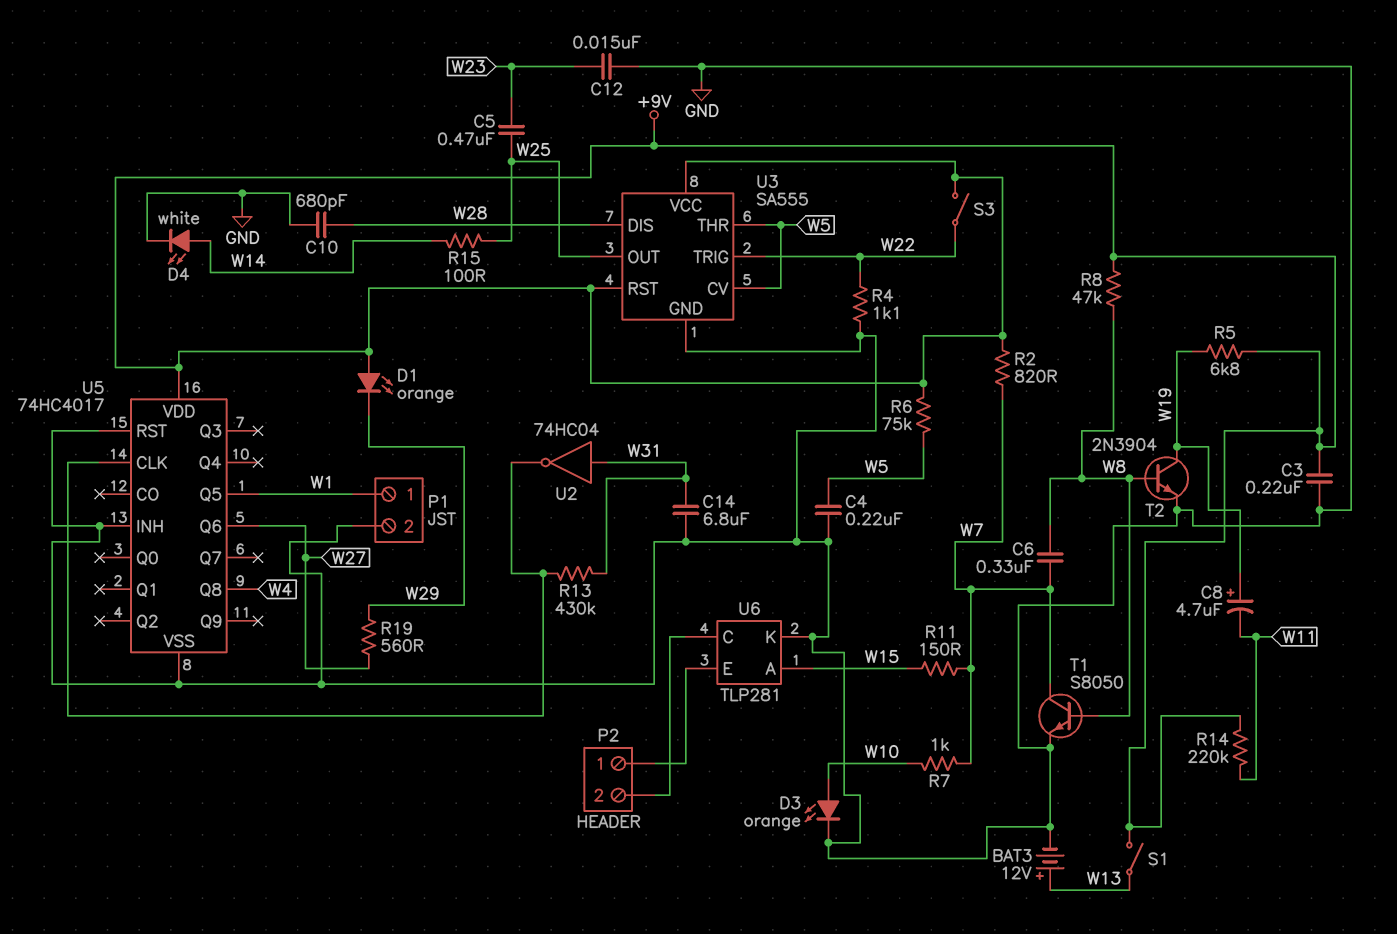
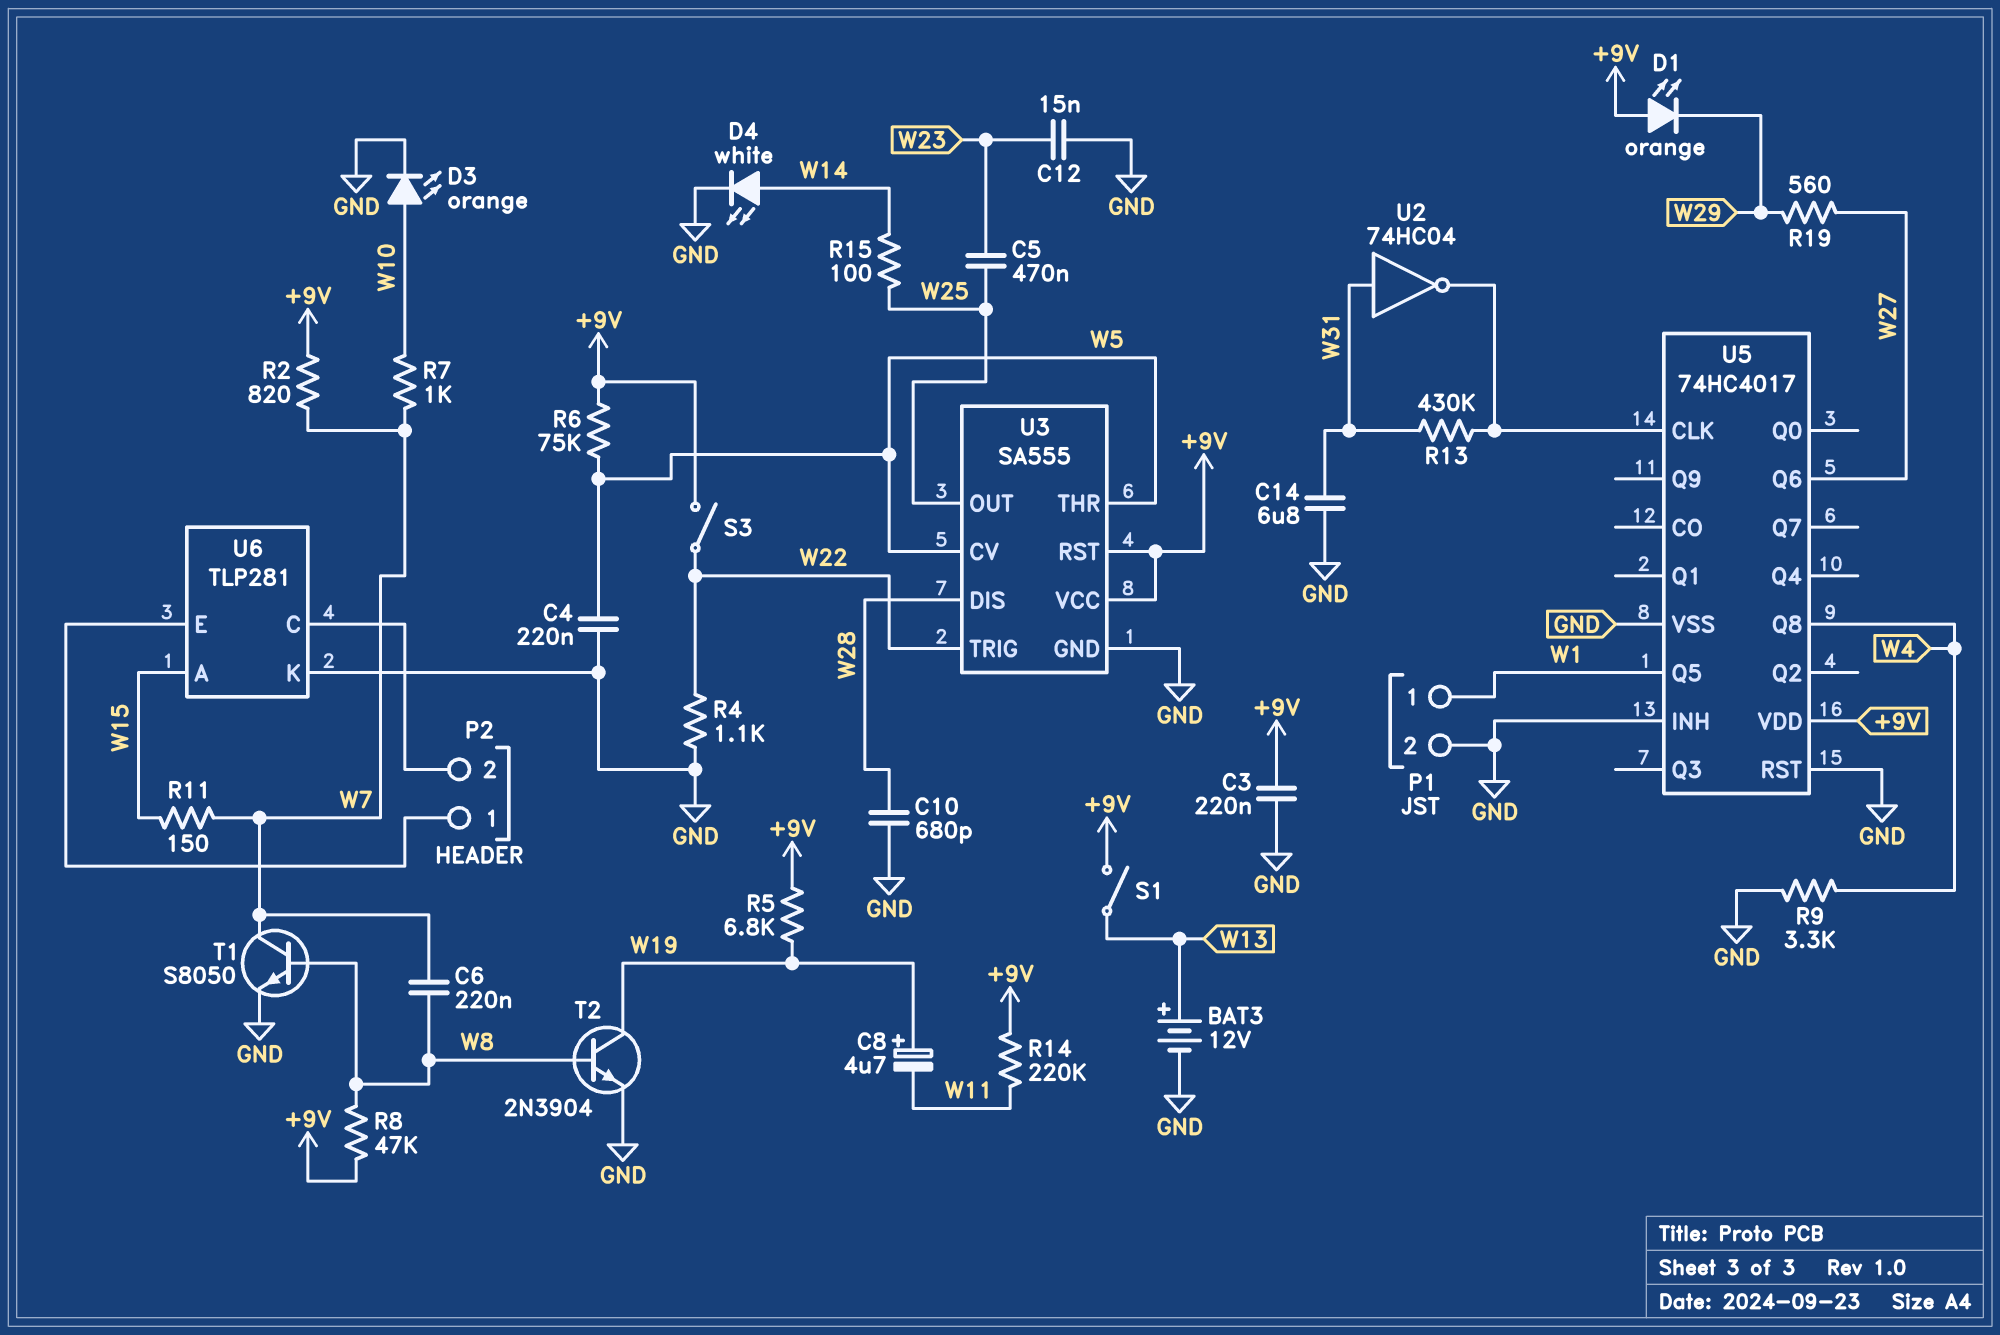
C6: 330nF (W7, W8) -> 220nF (W7, W8)
R9: none -> 3.3k (GND, W4)

